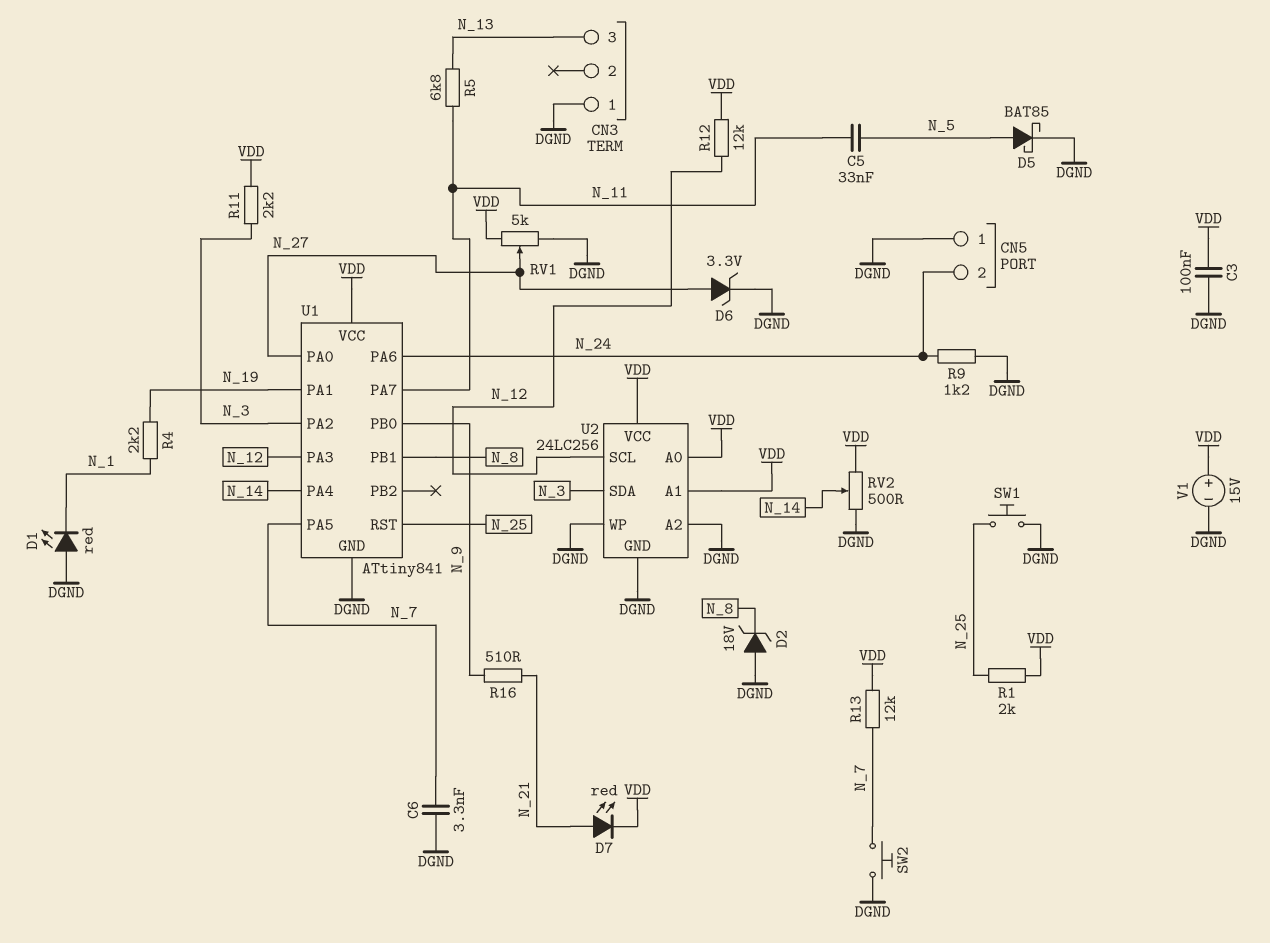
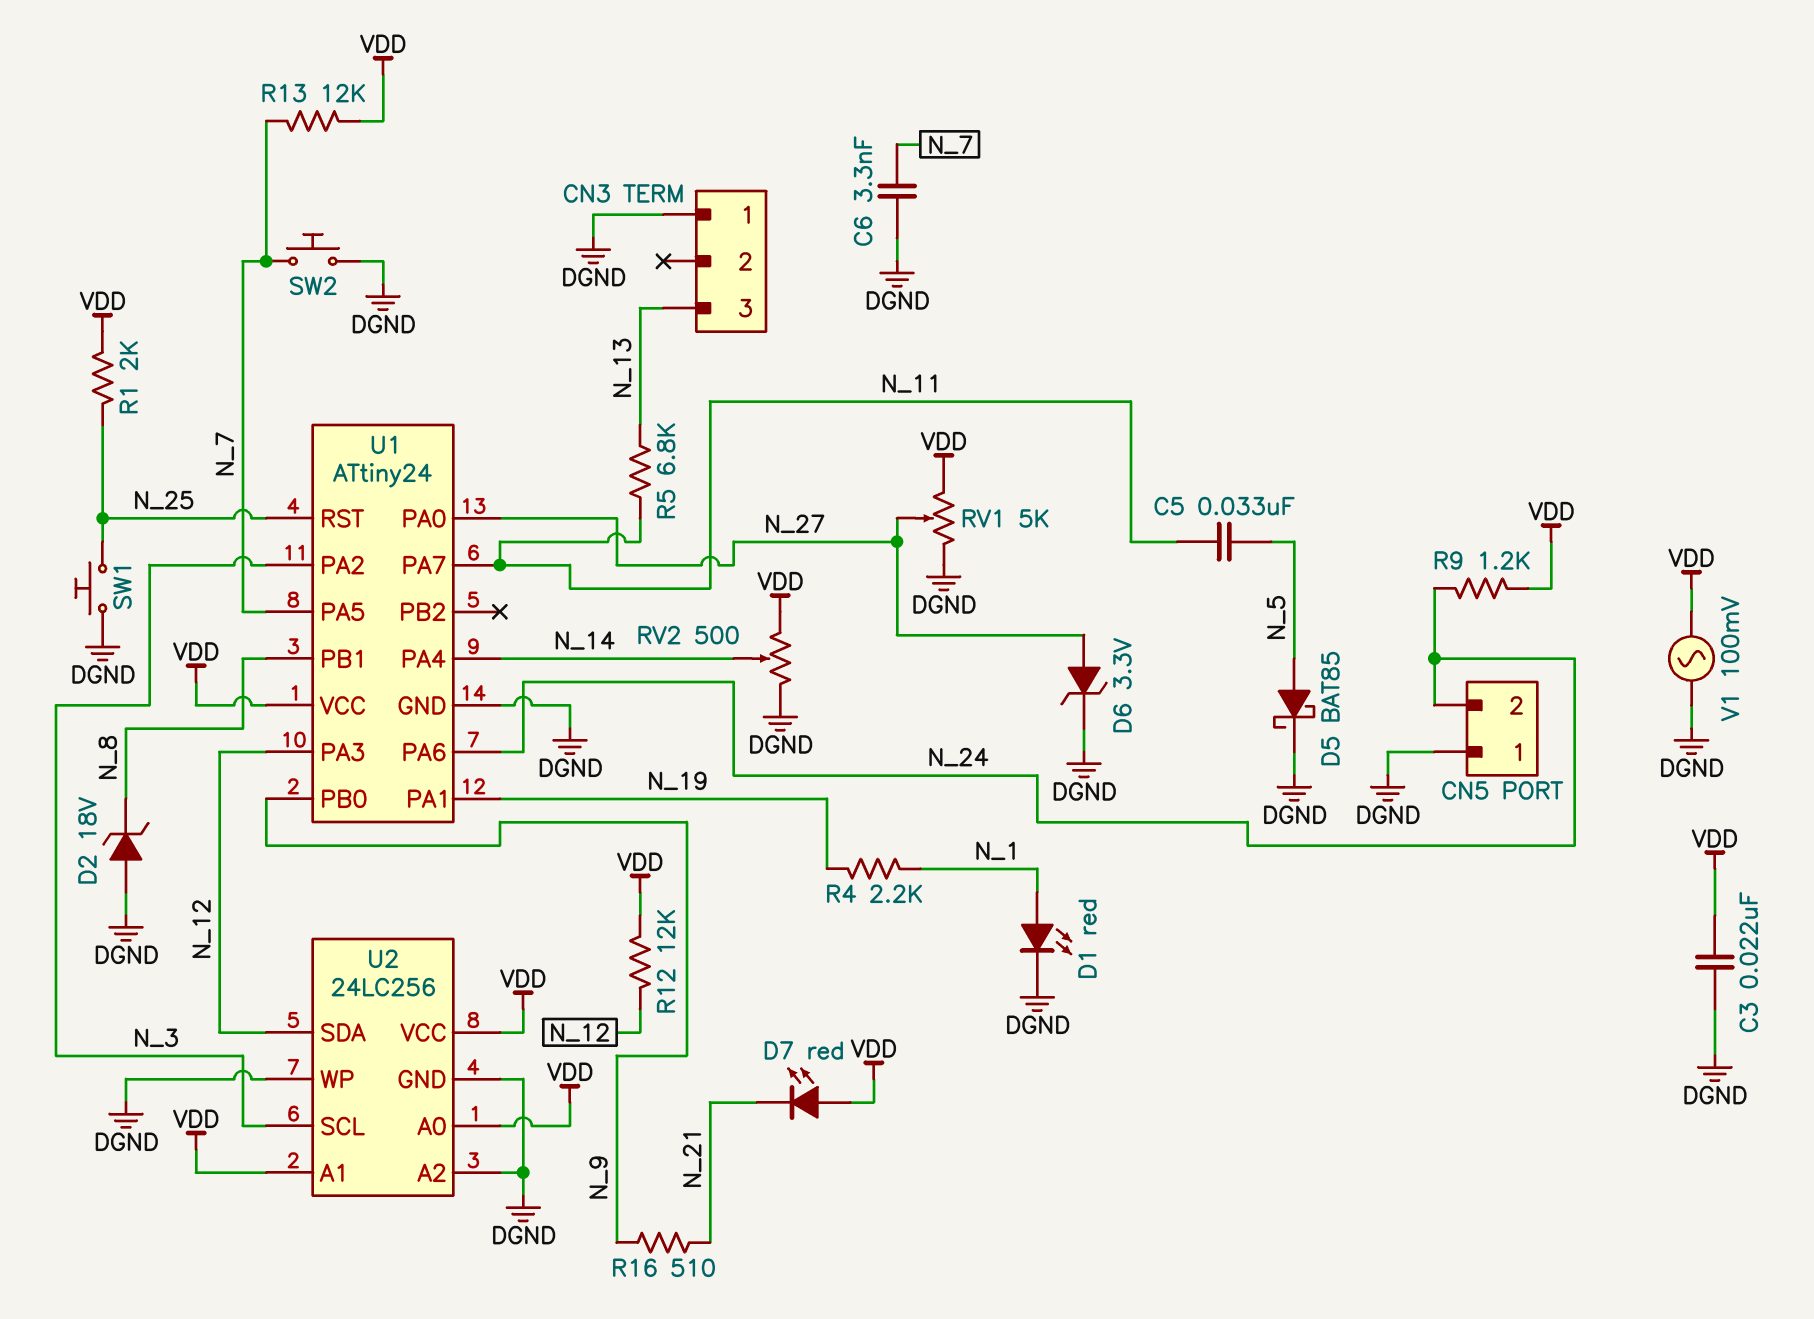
C3: 100nF (DGND, VDD) -> 22nF (DGND, VDD)
D1: LED red (A DGND, K N_1) -> LED red (A N_1, K DGND)
D7: LED red (A N_21, K VDD) -> LED red (A VDD, K N_21)
R9: 1.2k (DGND, N_24) -> 1.2k (N_24, VDD)
R11: 2.2k (N_3, VDD) -> none
U1: ATtiny841 -> ATtiny24
U2 pin SCL: N_12 -> N_3
U2 pin SDA: N_3 -> N_12
V1: 15V (plus VDD, minus DGND) -> AC 100mV (DGND, VDD)

